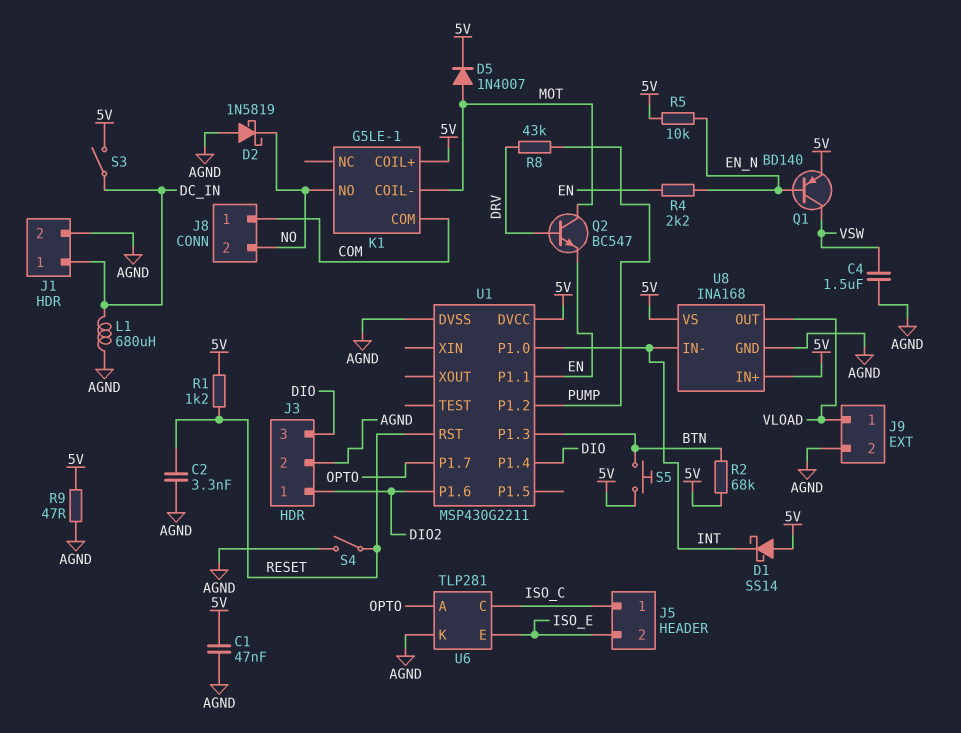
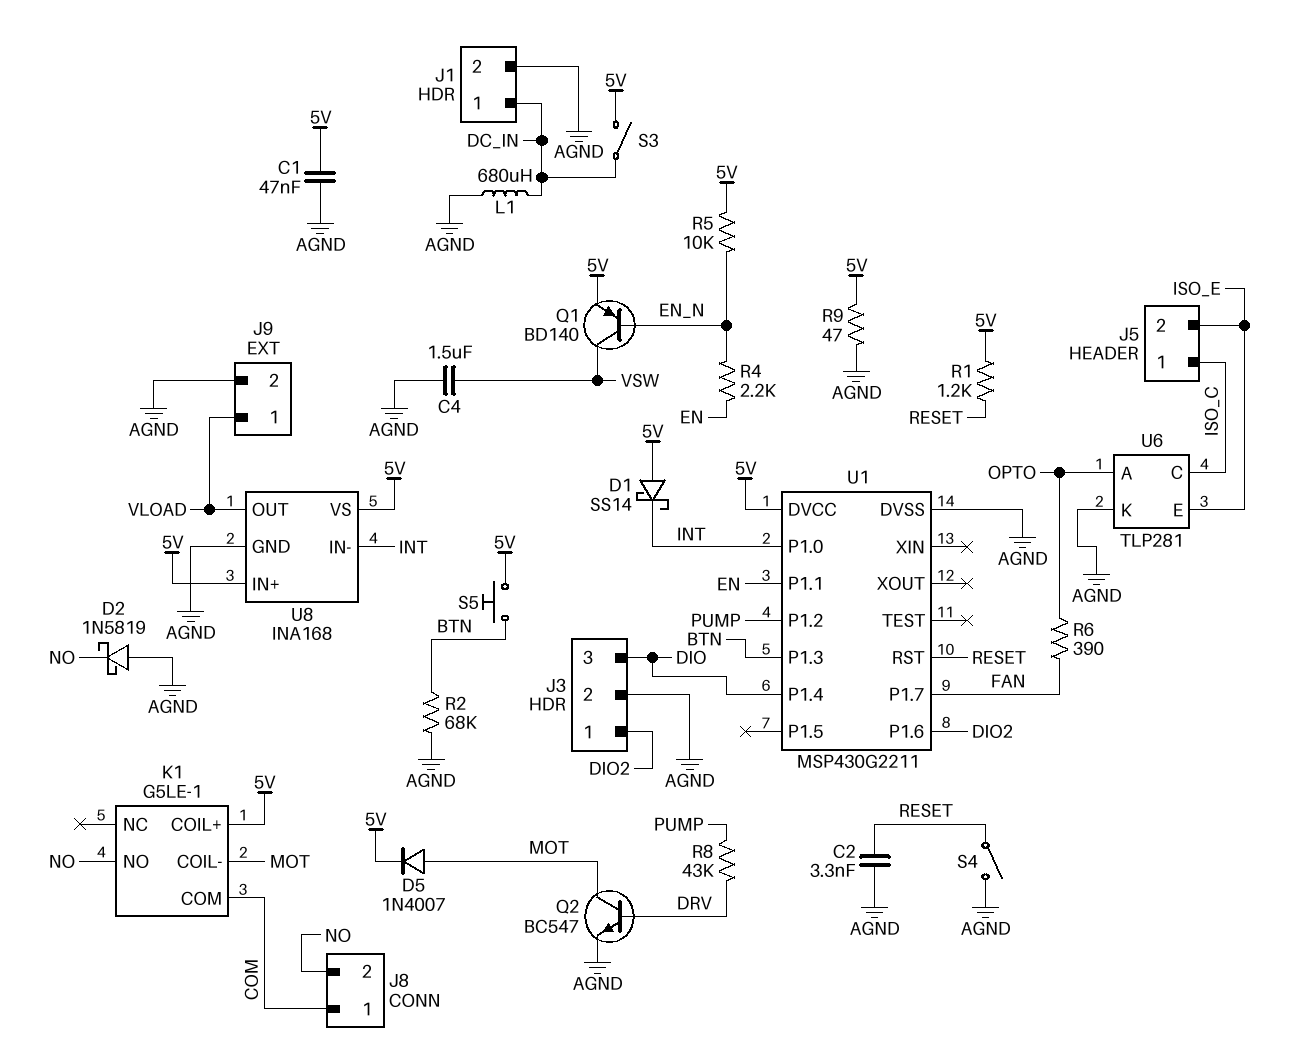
Q2: NPN BC547 (B DRV, C MOT, E EN) -> NPN BC547 (B DRV, C MOT, E AGND)
R2: 68k (5V, BTN) -> 68k (AGND, BTN)
R6: none -> 390 (FAN, OPTO)
U1 pin P1.7: OPTO -> FAN

